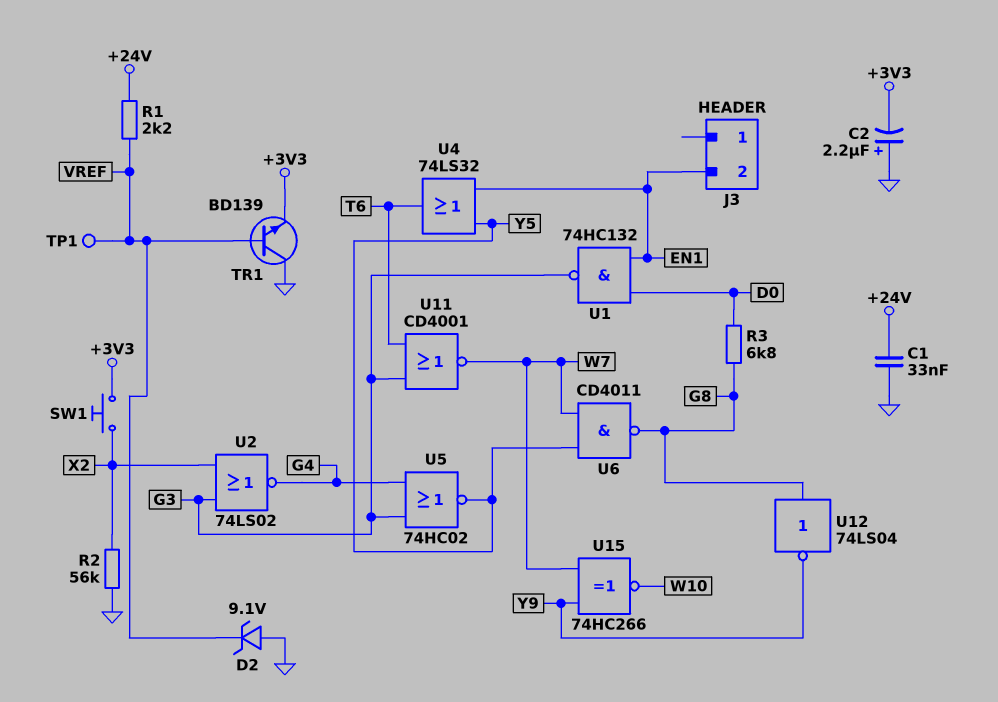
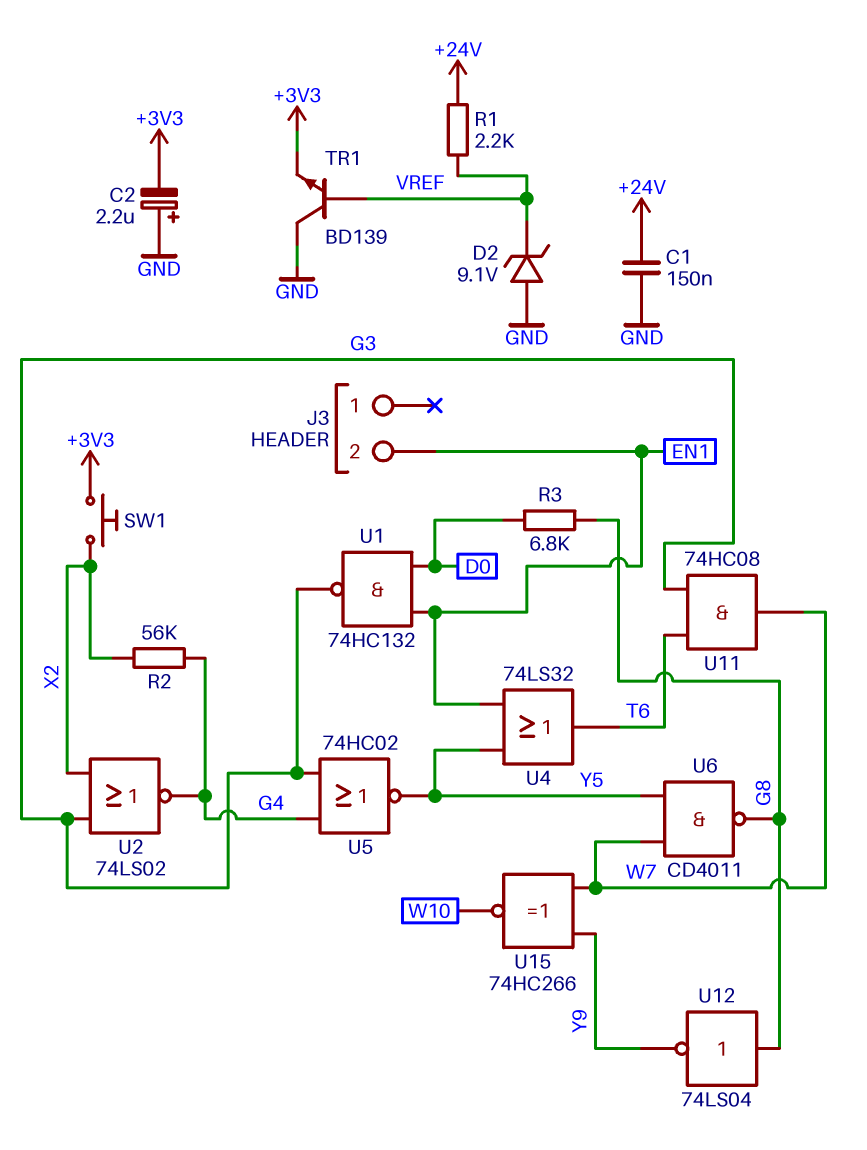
C1: 33nF (+24V, GND) -> 150nF (+24V, GND)
R2: 56k (GND, X2) -> 56k (G4, X2)
TP1: test point (VREF) -> none
U11: NOR CD4001 (in G3, in T6, out W7) -> AND 74HC08 (in G3, in T6, out W7)

